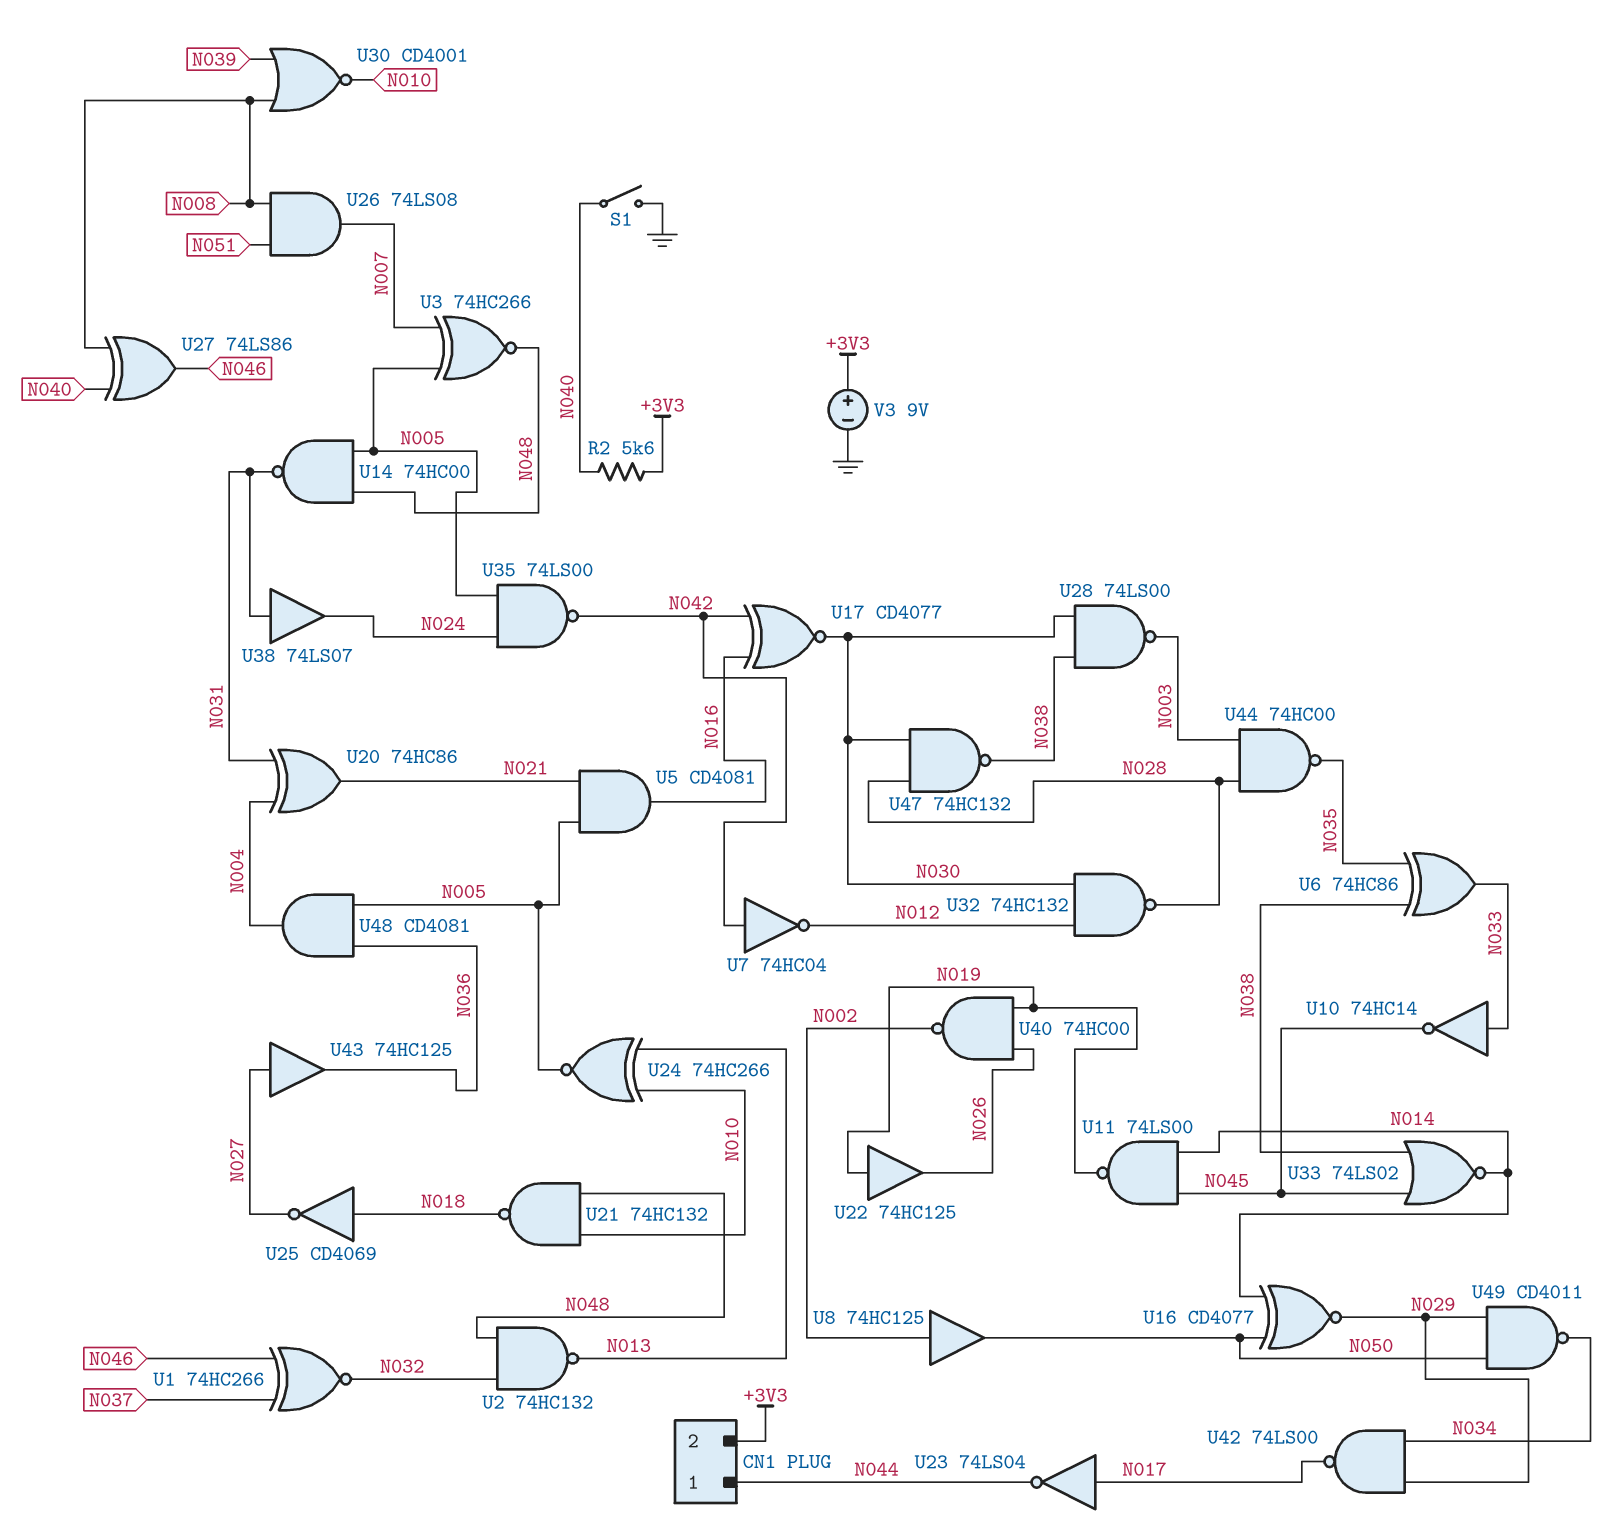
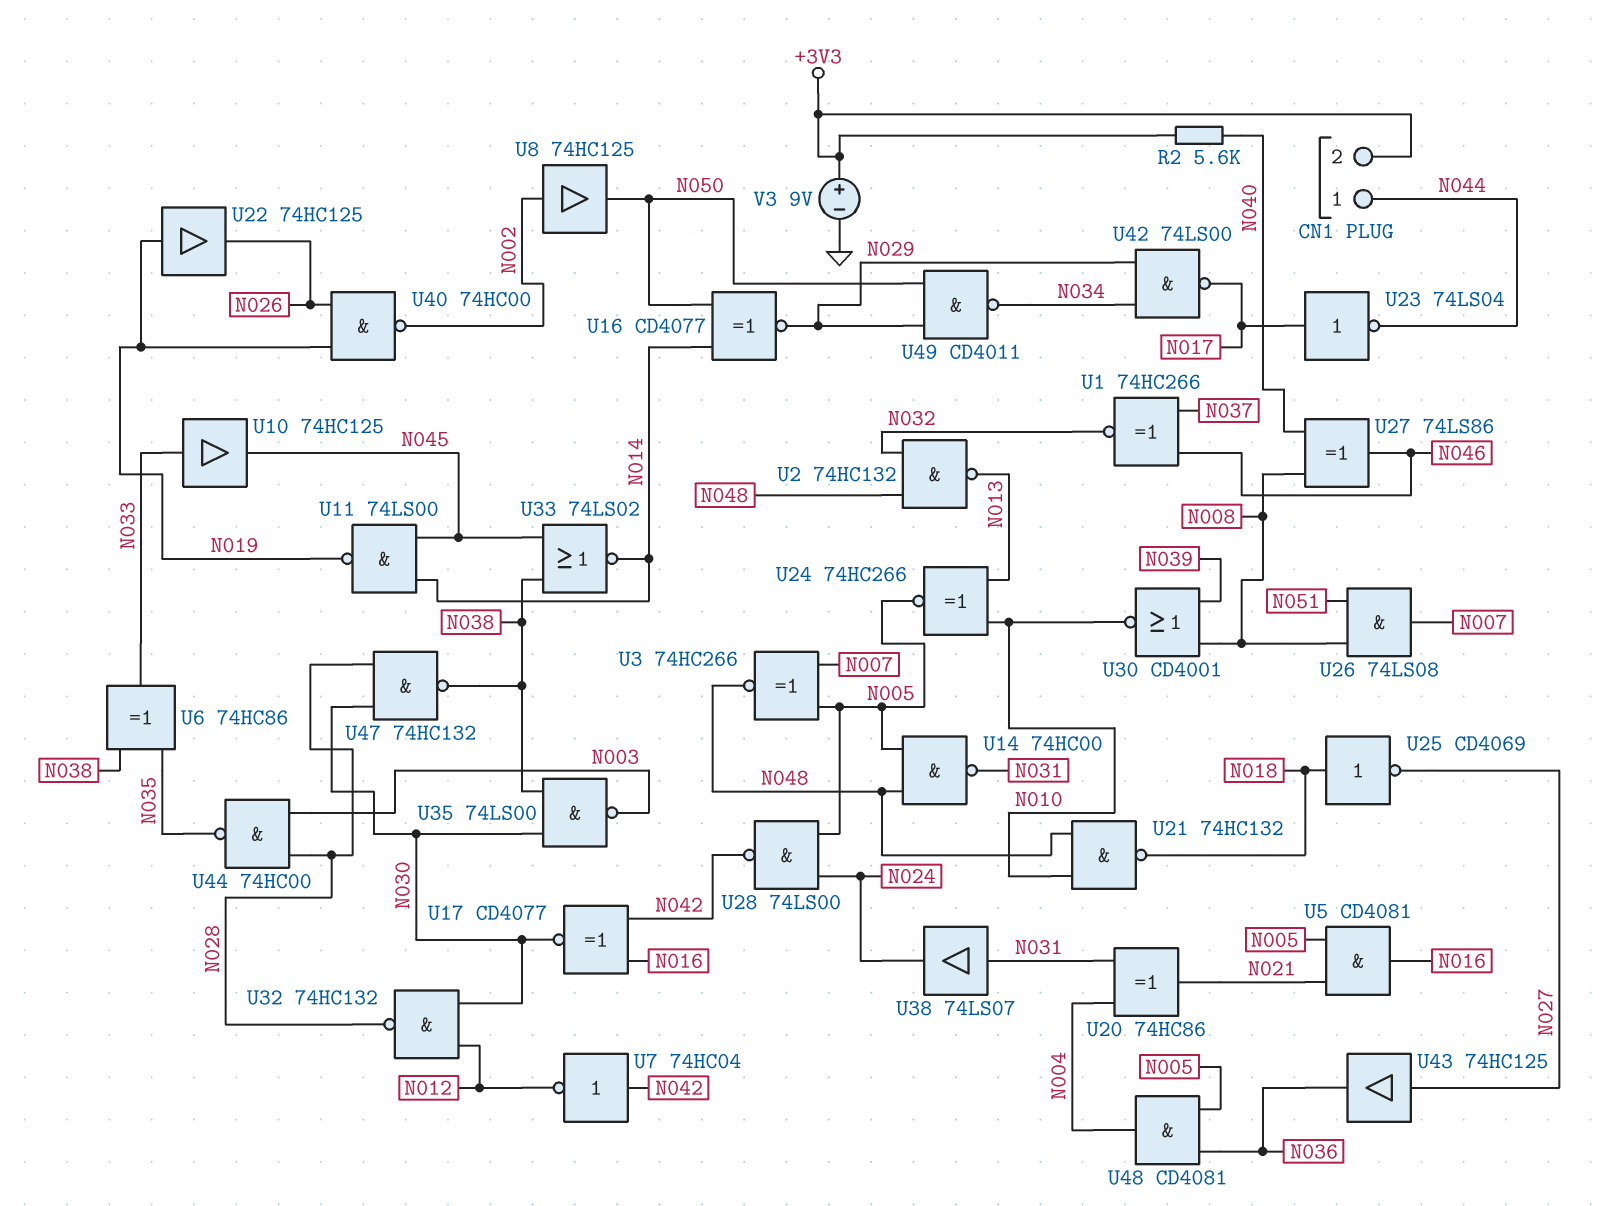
S1: switch (GND, N040) -> none
U10: NOT 74HC14 (in N033, out N045) -> buffer 74HC125 (in N033, out N045)
U28: NAND 74LS00 (in N030, in N038, out N003) -> NAND 74LS00 (in N005, in N024, out N042)
U35: NAND 74LS00 (in N005, in N024, out N042) -> NAND 74LS00 (in N030, in N038, out N003)

